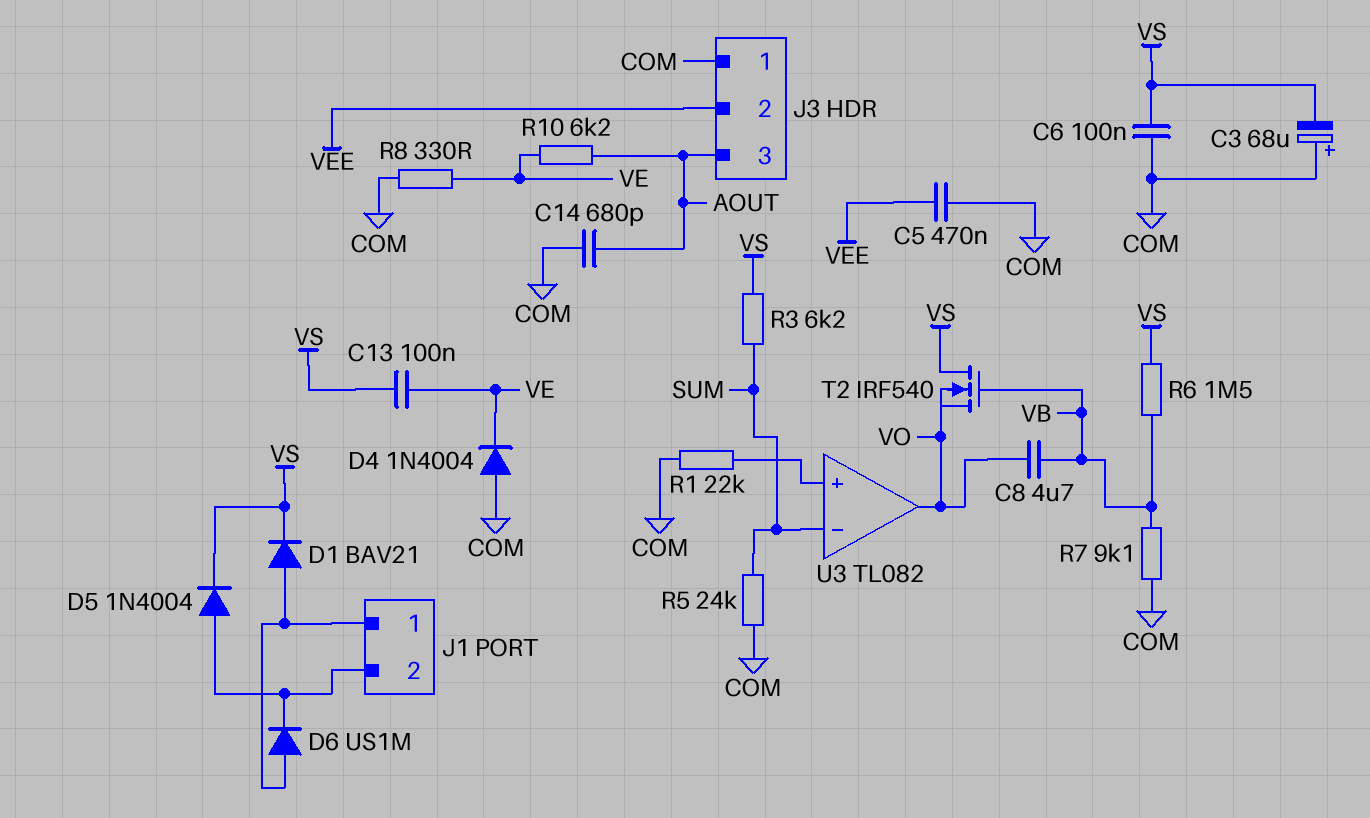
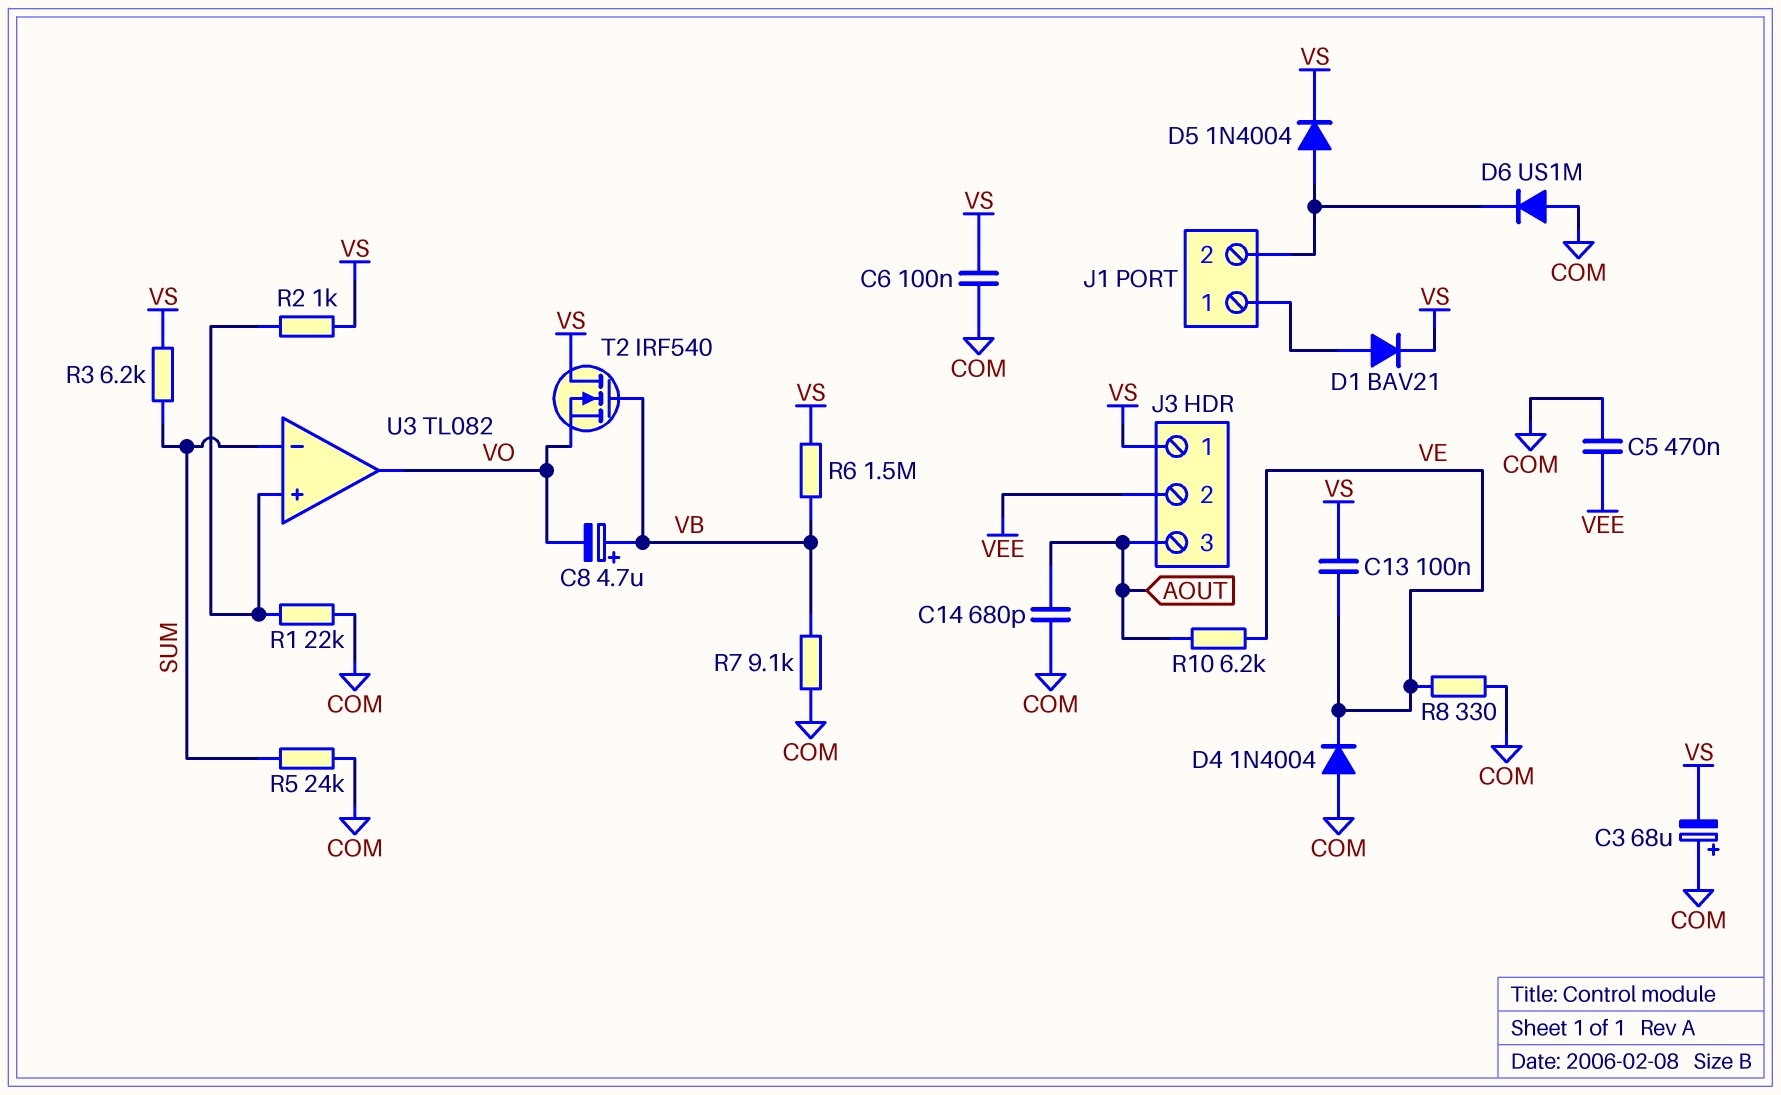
C8: 4.7uF (VB, VO) -> 4.7uF (plus VB, minus VO)
D6: diode US1M (A J1/1, K J1/2) -> diode US1M (A COM, K J1/2)
J3 pin 1: COM -> VS
R2: none -> 1k (U3/in+, VS)

